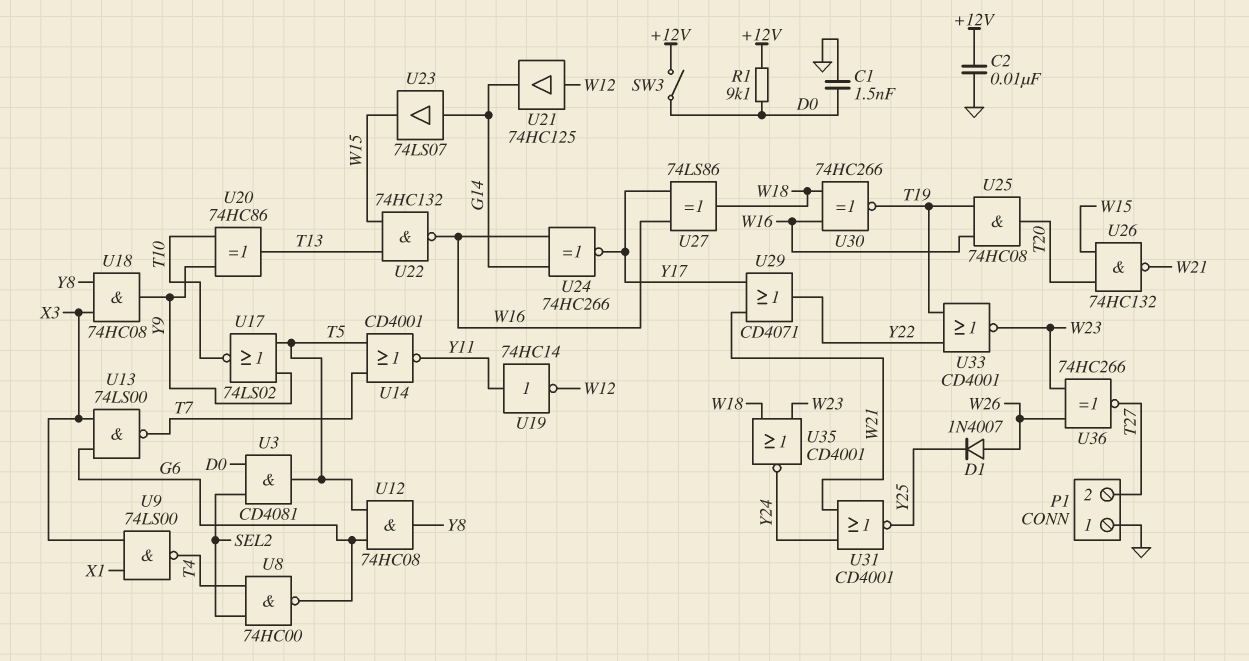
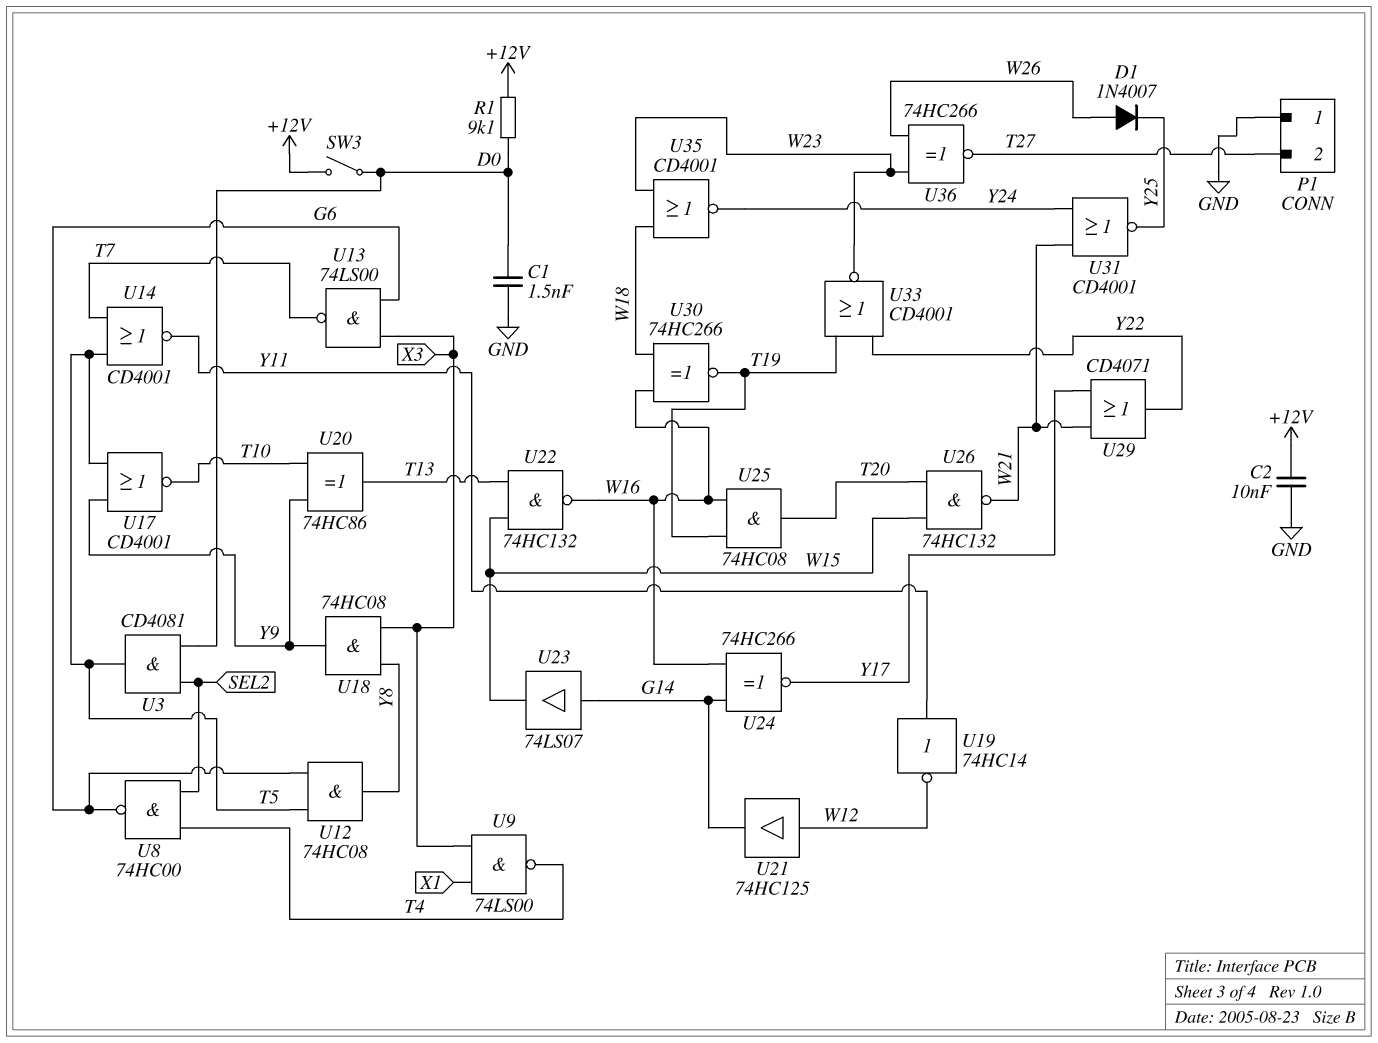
U17: NOR 74LS02 (in T5, in Y9, out T10) -> NOR CD4001 (in T5, in Y9, out T10)
U27: XOR 74LS86 (in W16, in Y17, out W18) -> none

